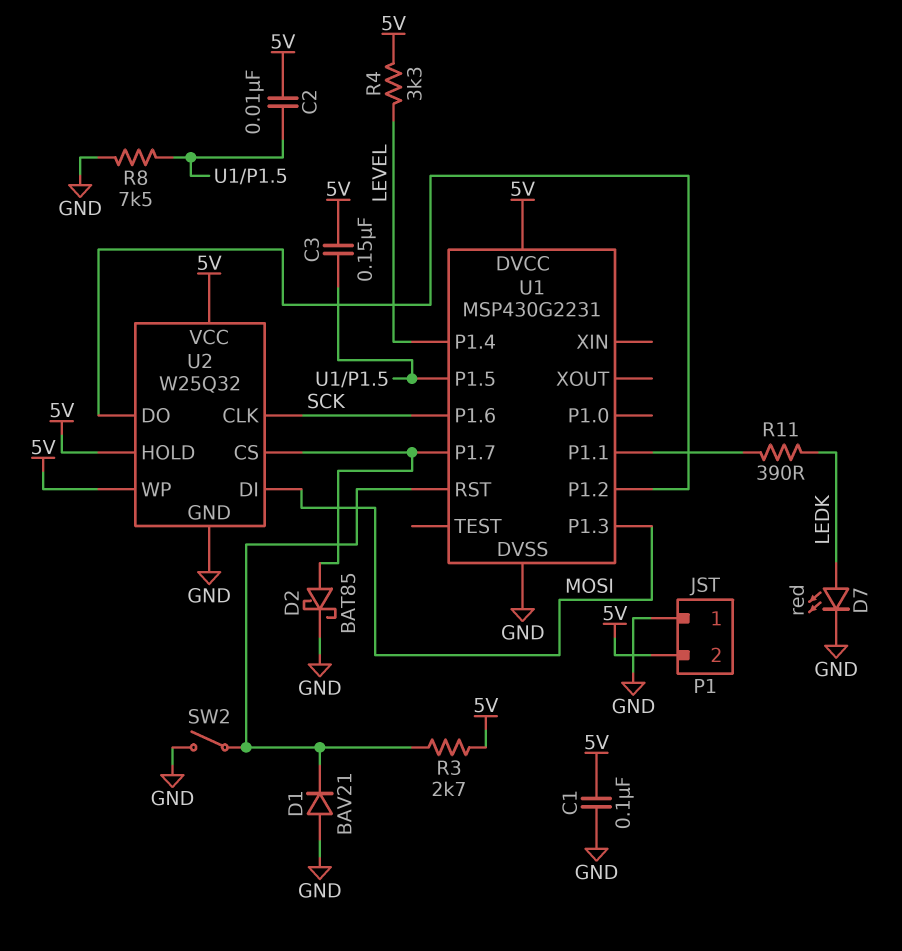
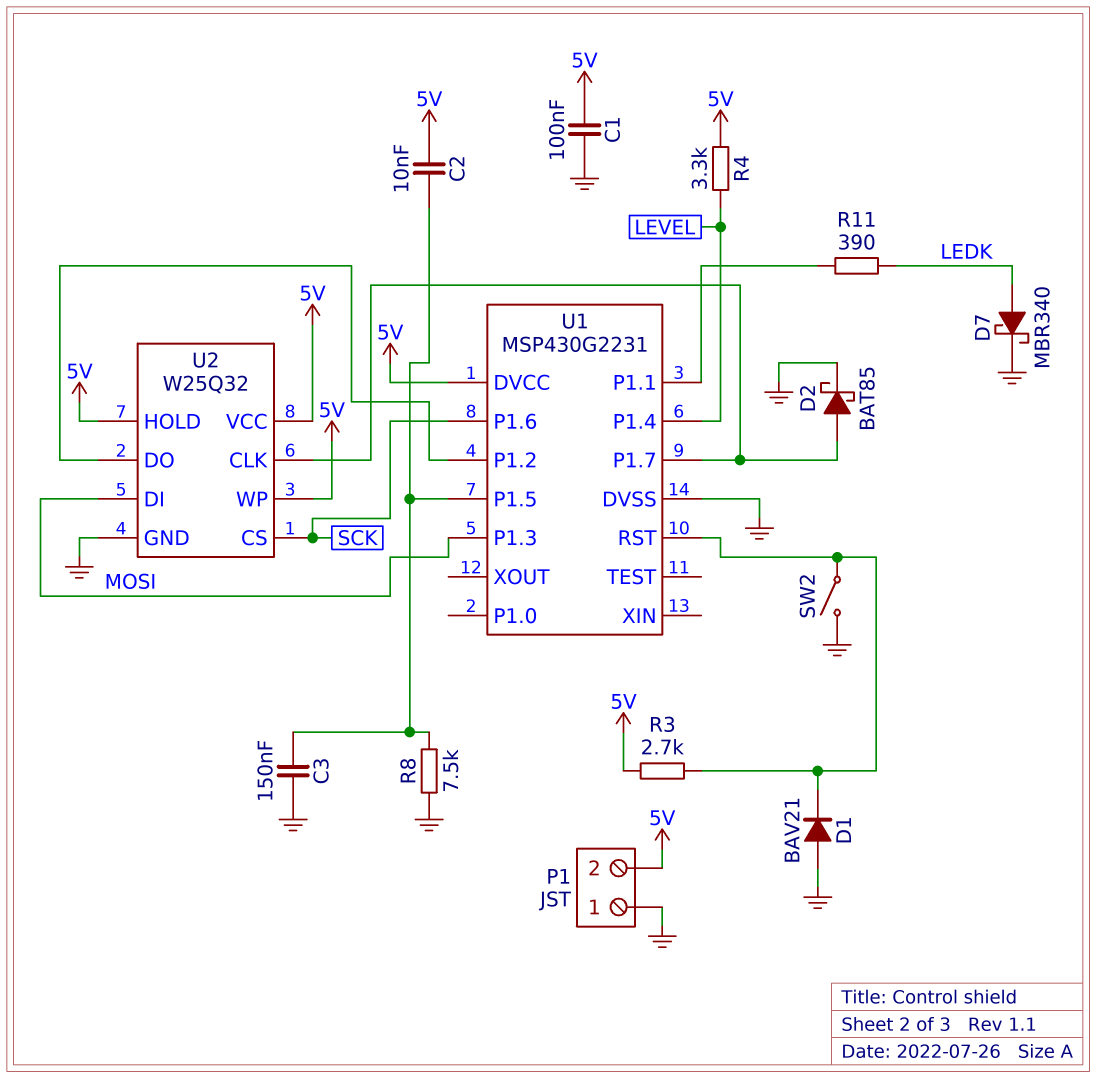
C3: 150nF (5V, U1/P1.5) -> 150nF (GND, U1/P1.5)
D7: LED red (A LEDK, K GND) -> schottky MBR340 (A LEDK, K GND)
U2 pin CLK: SCK -> U1/P1.7
U2 pin CS: U1/P1.7 -> SCK

